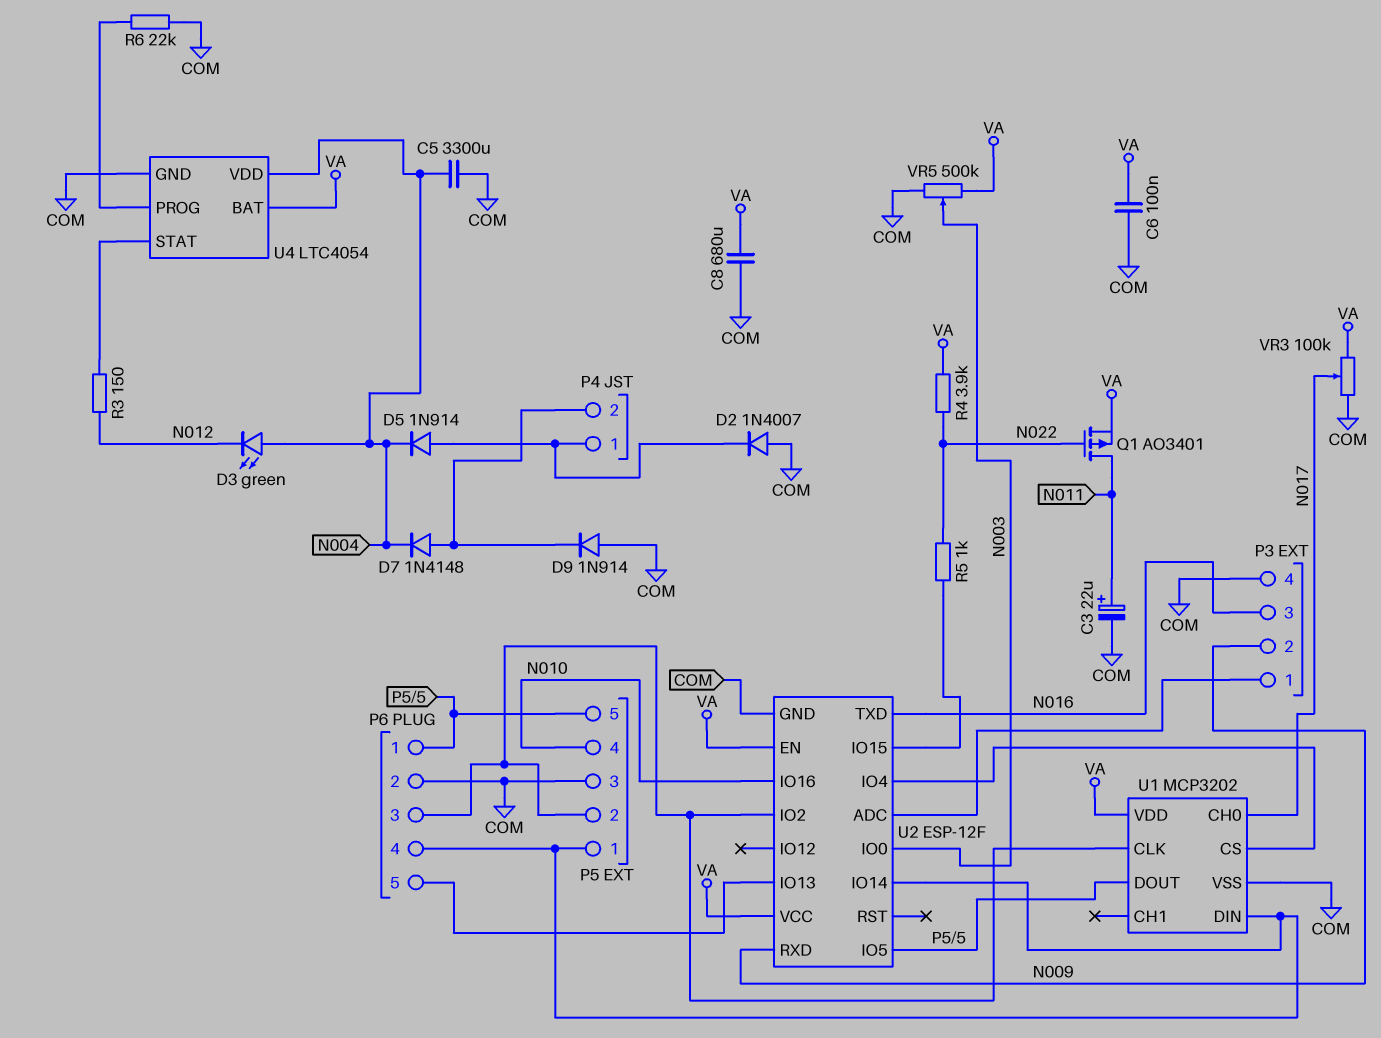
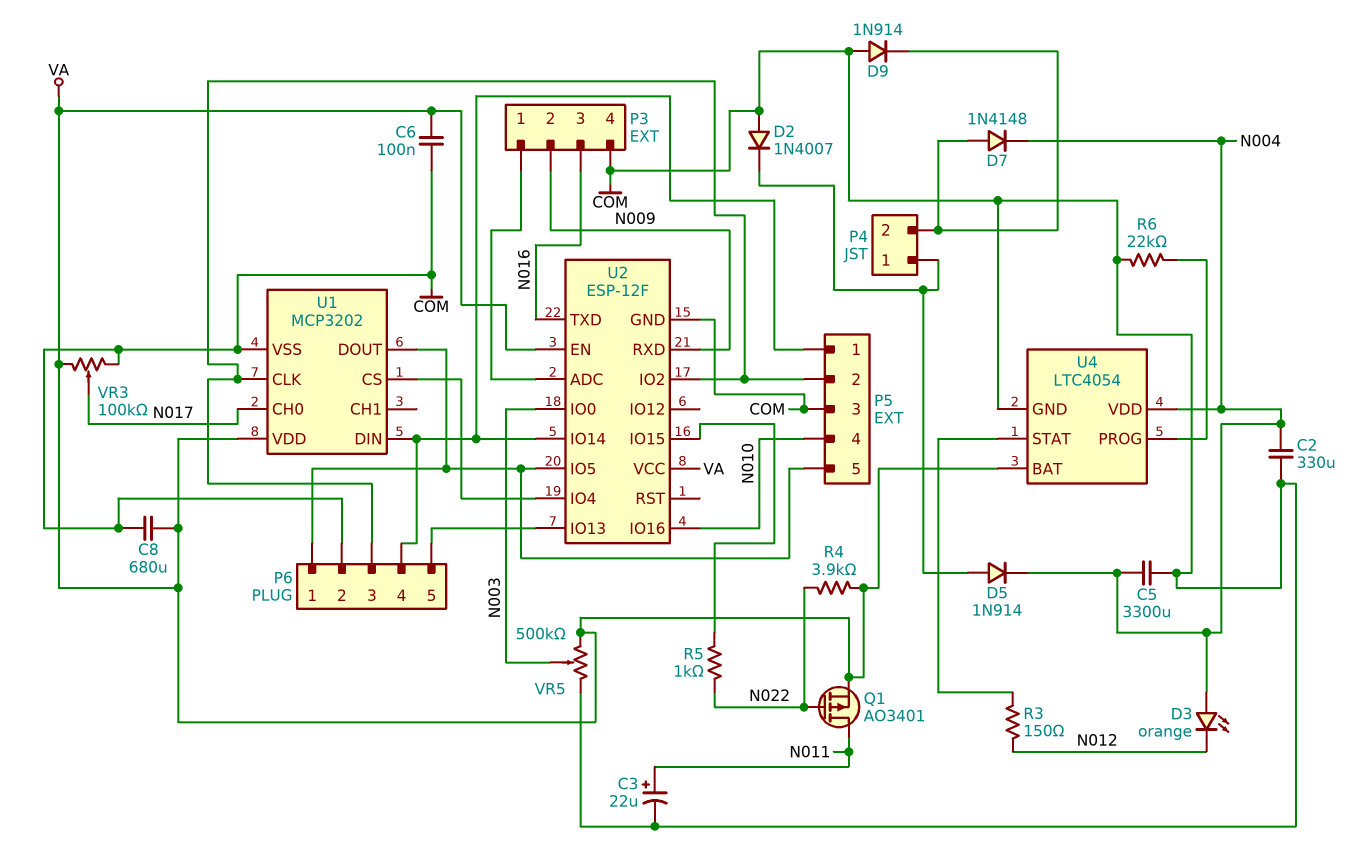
C2: none -> 330uF (COM, N004)
D3: LED green (A N004, K N012) -> LED orange (A N004, K N012)

